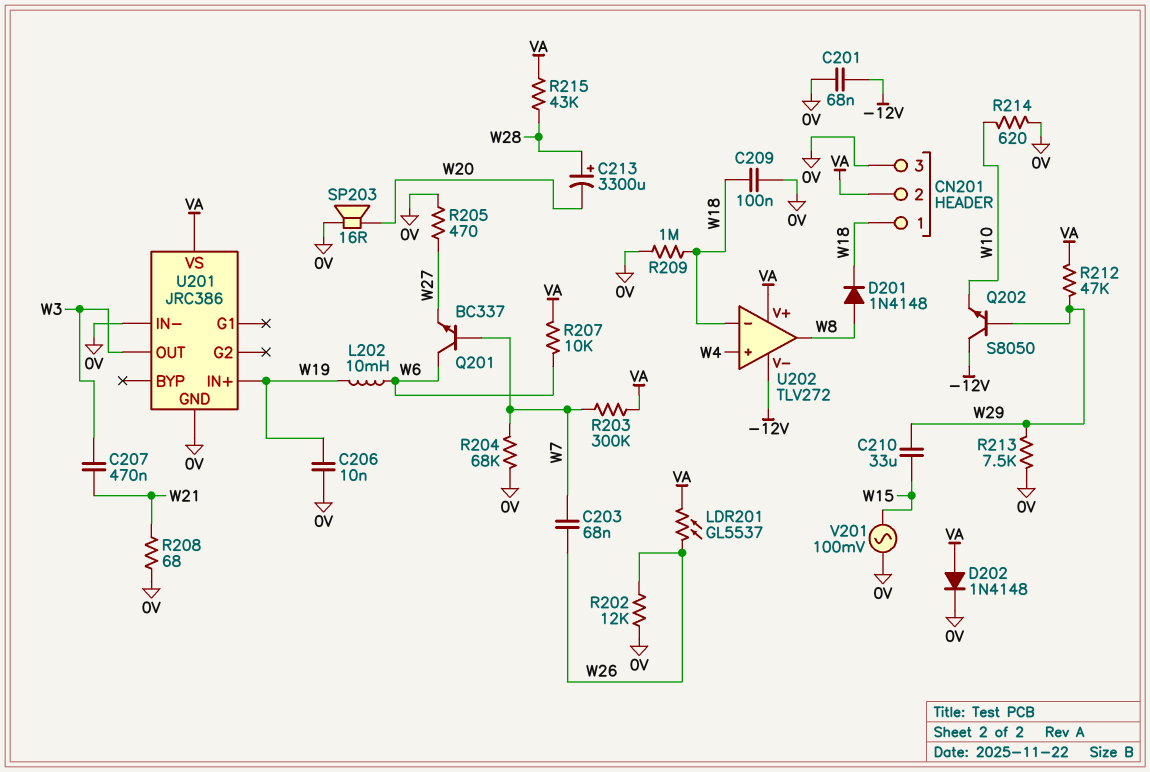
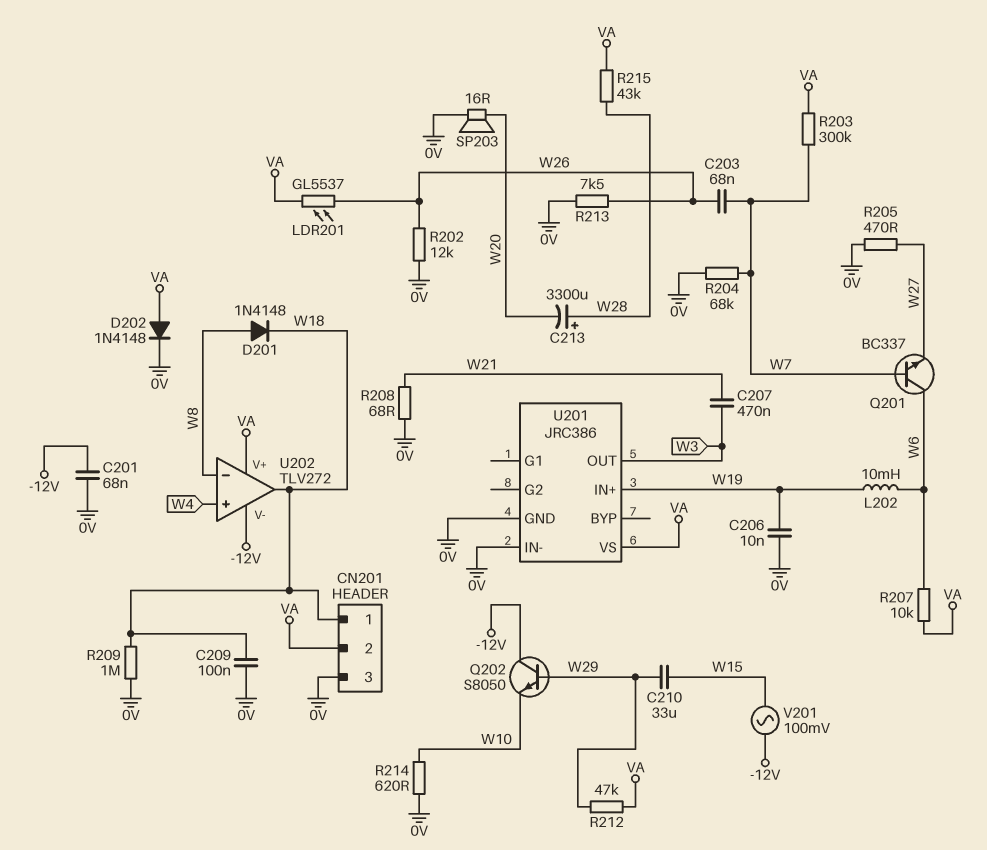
R213: 7.5k (0V, W29) -> 7.5k (0V, W26)
U202 pin in-: W18 -> W8
U202 pin out: W8 -> W18
V201: AC 100mV (0V, W15) -> AC 100mV (-12V, W15)

